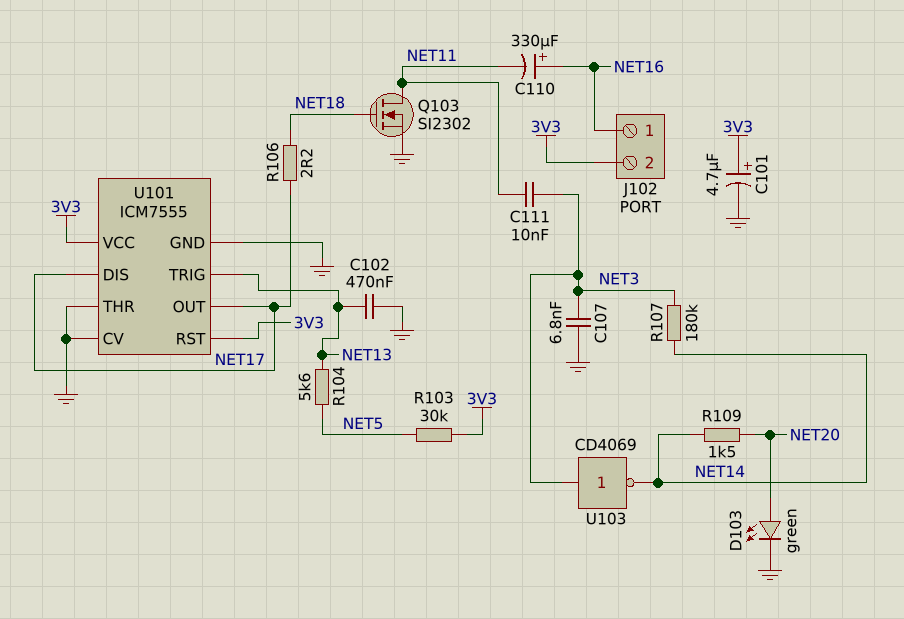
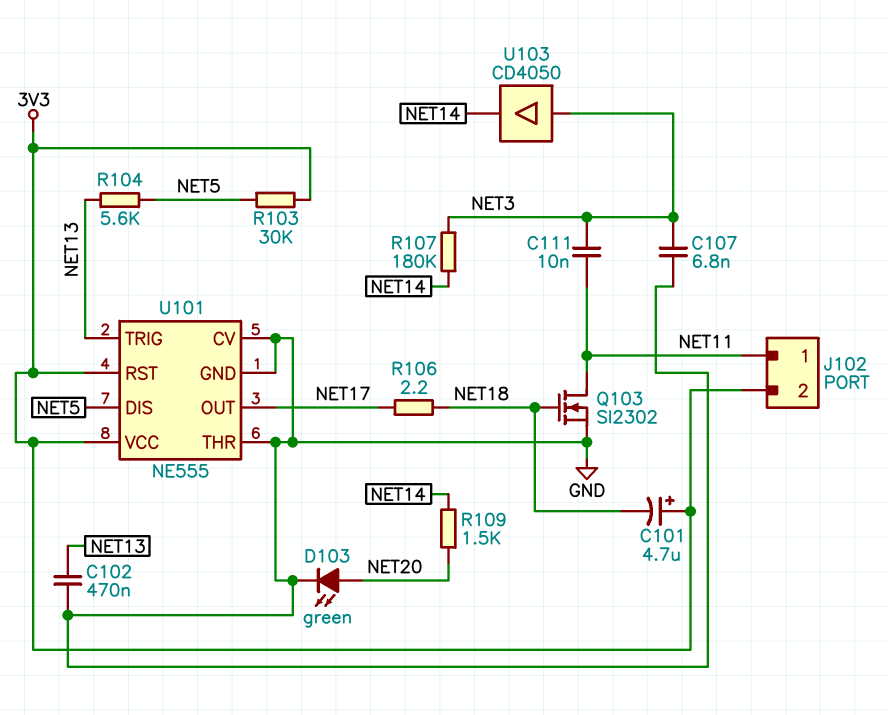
C101: 4.7uF (plus 3V3, minus GND) -> 4.7uF (plus 3V3, minus NET18)
C110: 330uF (plus NET16, minus NET11) -> none
J102 pin 1: NET16 -> NET11
U101: ICM7555 -> NE555
U101 pin DIS: NET17 -> NET5
U103: NOT CD4069 (in NET3, out NET14) -> buffer CD4050 (in NET3, out NET14)

